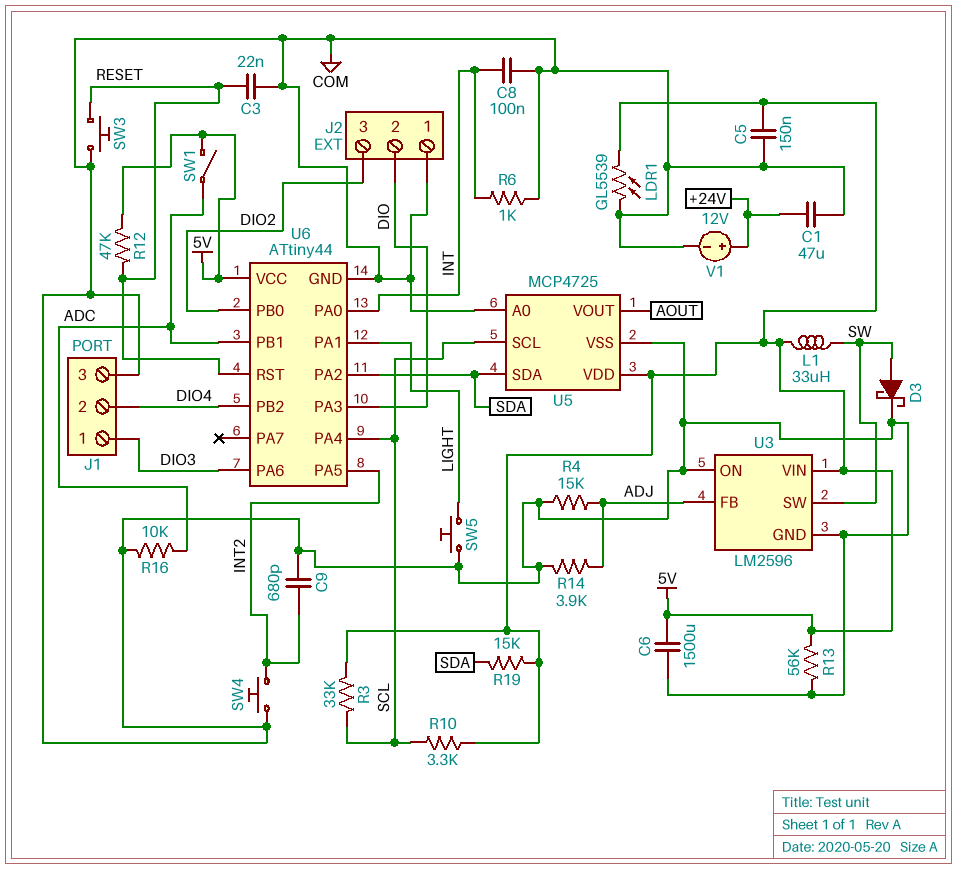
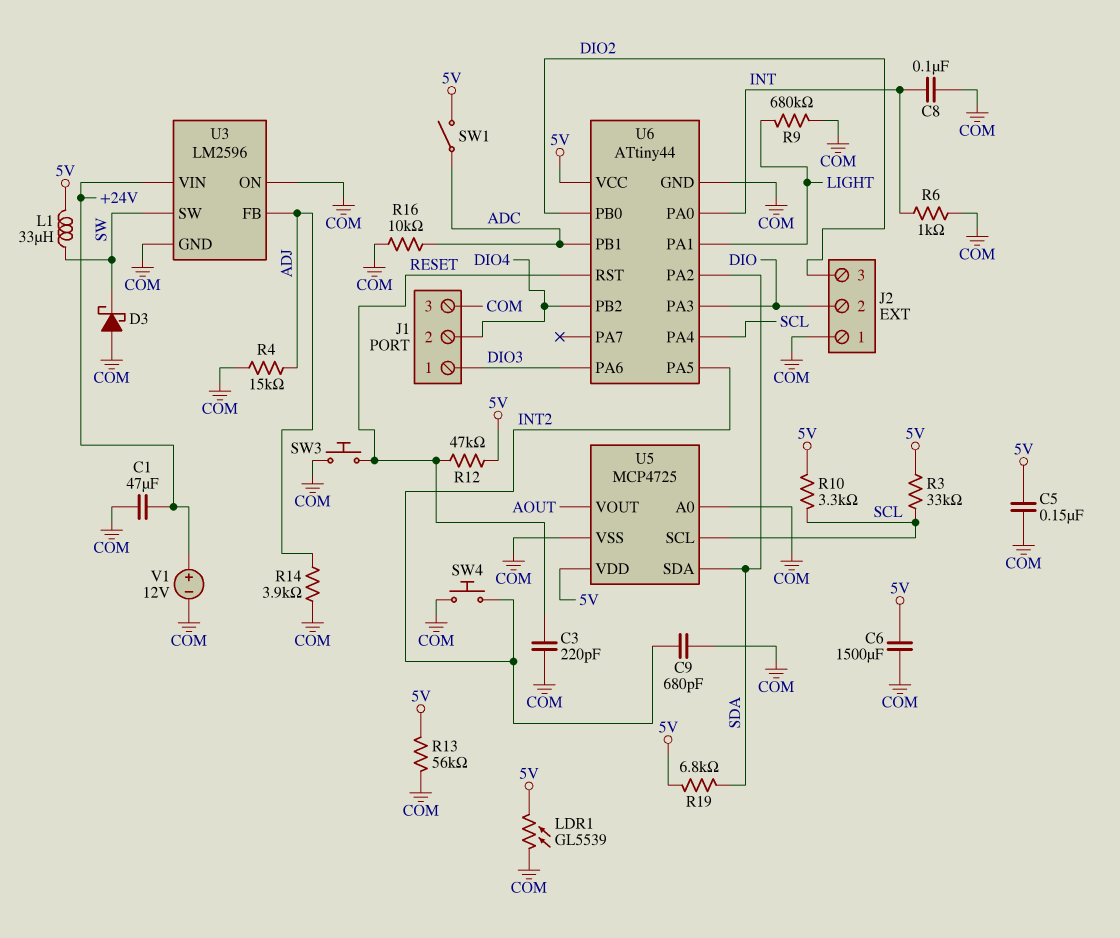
C3: 22nF (COM, RESET) -> 220pF (COM, RESET)
D3: schottky (A SW, K COM) -> schottky (A COM, K SW)
R9: none -> 680k (COM, LIGHT)
R19: 15k (5V, SDA) -> 6.8k (5V, SDA)
SW5: button (COM, LIGHT) -> none
U3 pin VIN: 5V -> +24V

